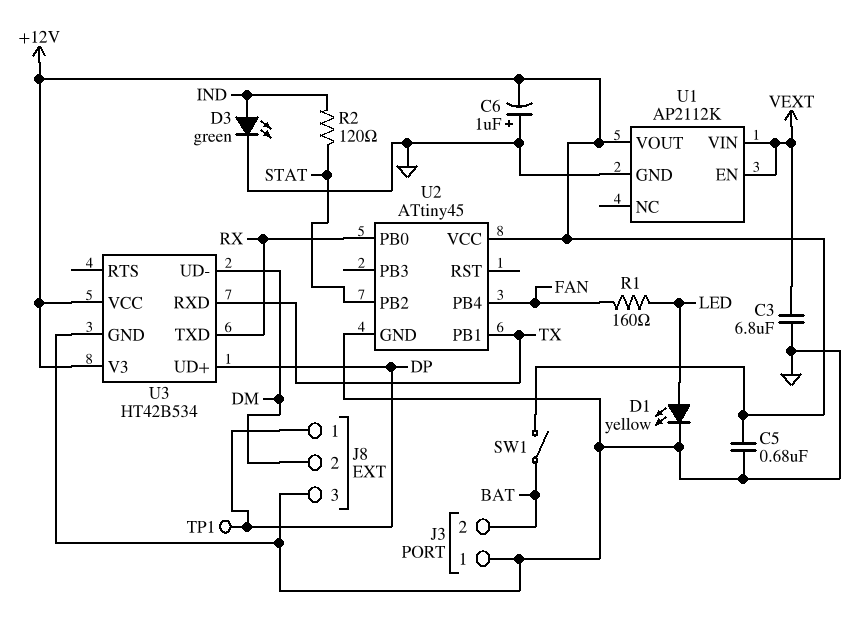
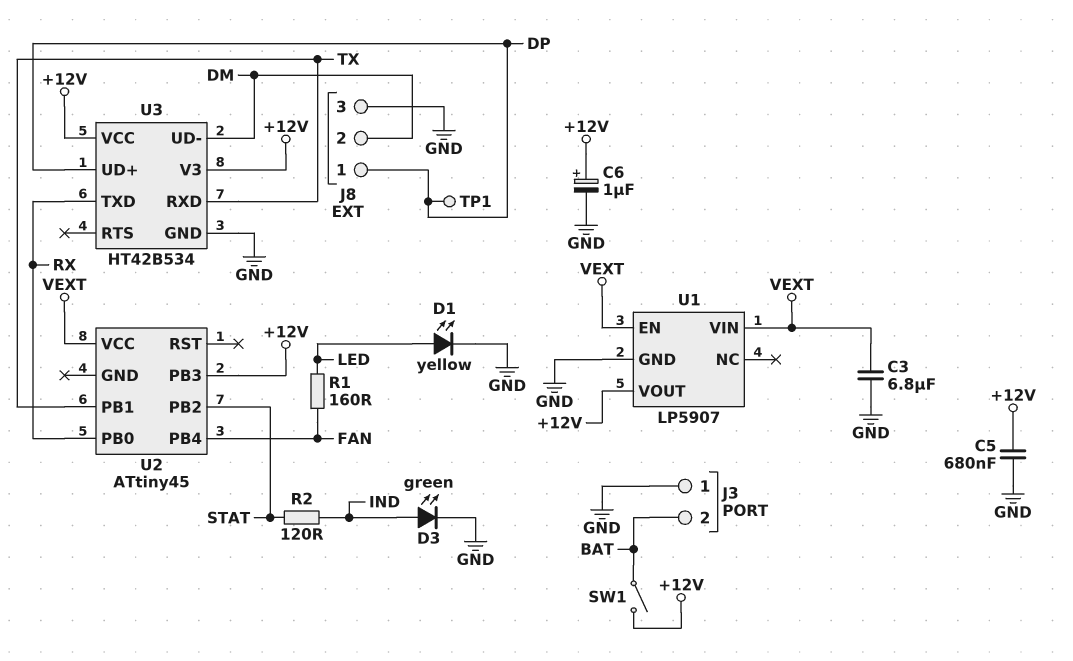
C6: 1uF (plus GND, minus +12V) -> 1uF (plus +12V, minus GND)
U1: AP2112K -> LP5907
U2 pin GND: GND -> none
U2 pin PB3: none -> +12V
U2 pin VCC: +12V -> VEXT

